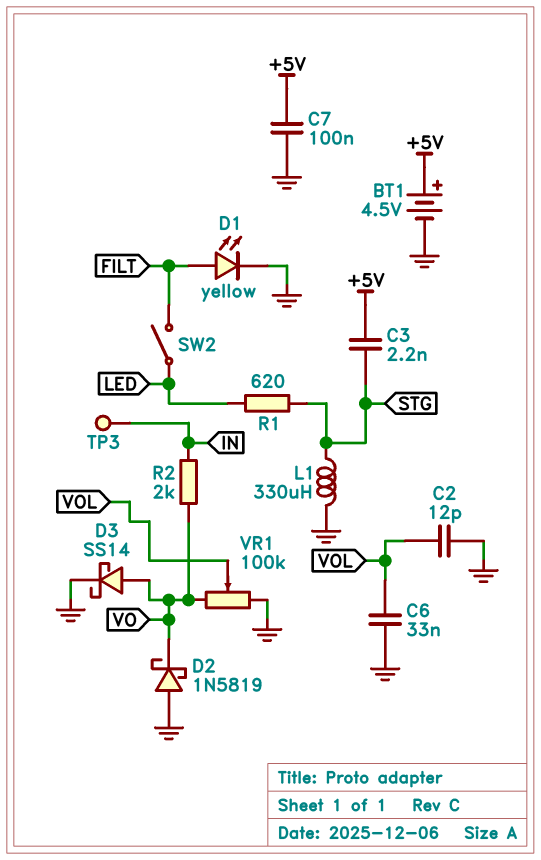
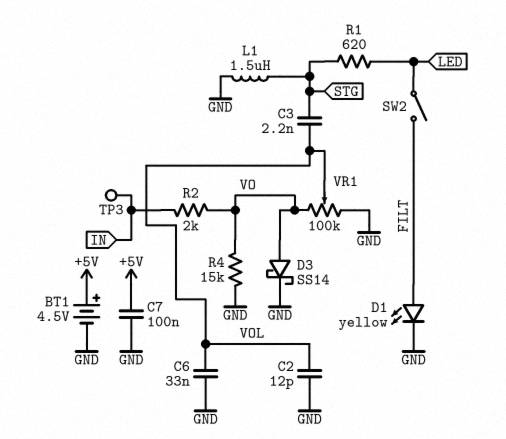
C3: 2.2nF (+5V, STG) -> 2.2nF (STG, VOL)
D2: schottky 1N5819 (A GND, K VO) -> none
L1: 330uH (GND, STG) -> 1.5uH (GND, STG)
R4: none -> 15k (GND, VO)

